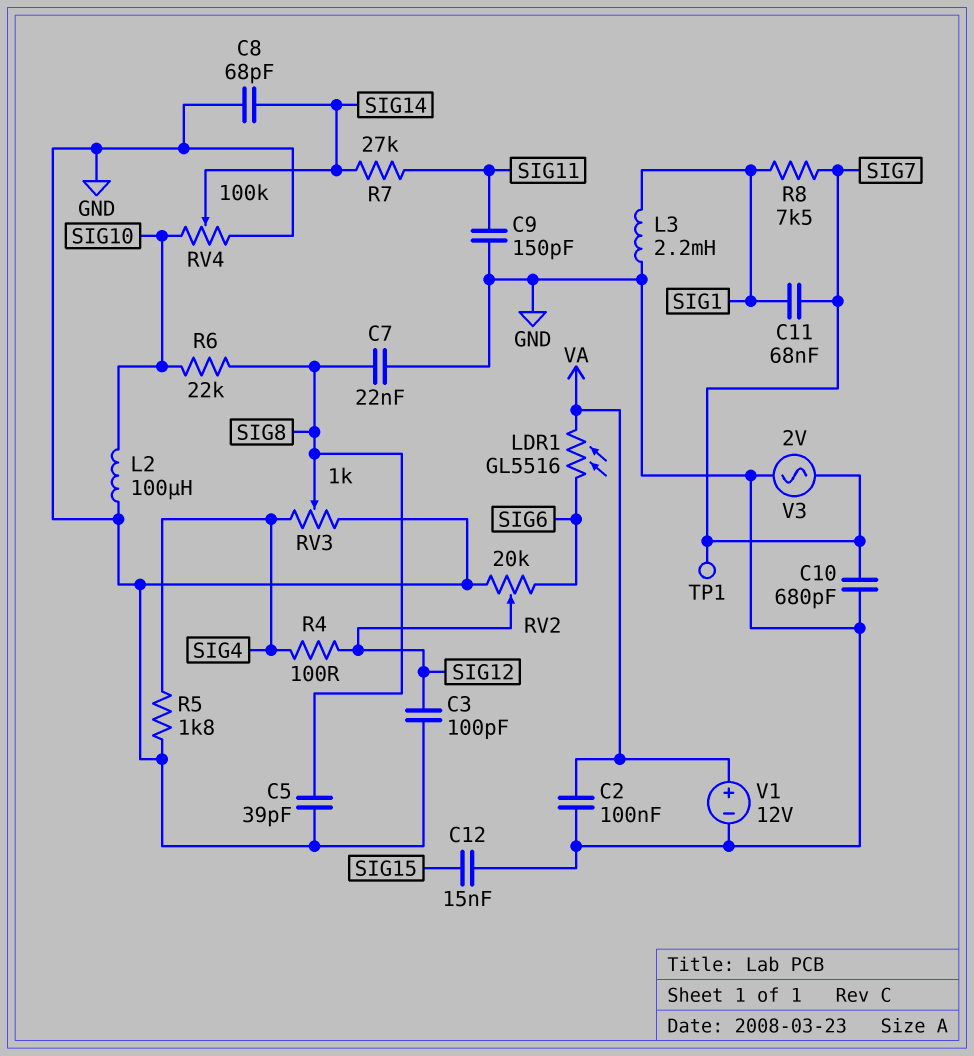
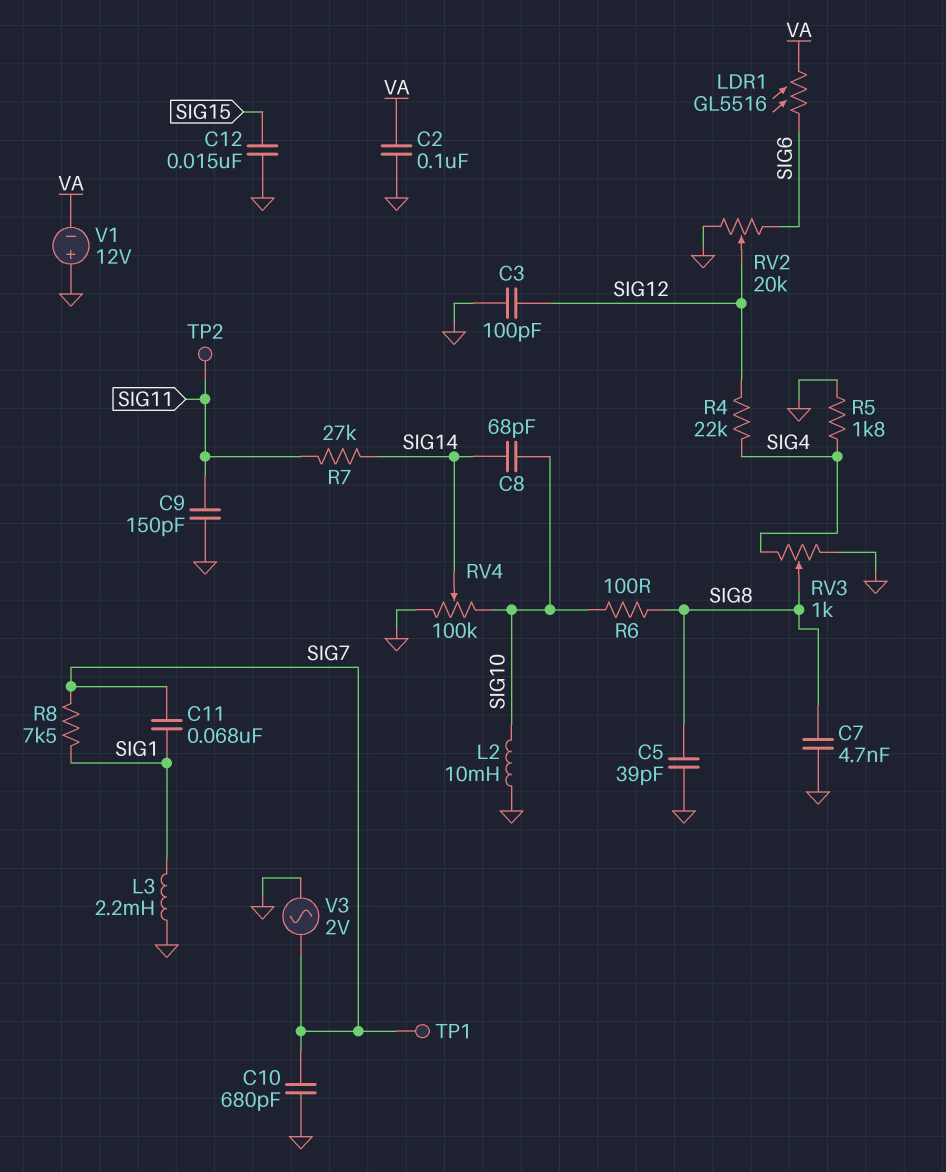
C7: 22nF (GND, SIG8) -> 4.7nF (GND, SIG8)
C8: 68pF (GND, SIG14) -> 68pF (SIG10, SIG14)
L2: 100uH (GND, SIG10) -> 10mH (GND, SIG10)
R4: 100 (SIG4, SIG12) -> 22k (SIG4, SIG12)
R6: 22k (SIG8, SIG10) -> 100 (SIG8, SIG10)
TP2: none -> test point (SIG11)
V1: 12V (plus VA, minus GND) -> 12V (plus GND, minus VA)

